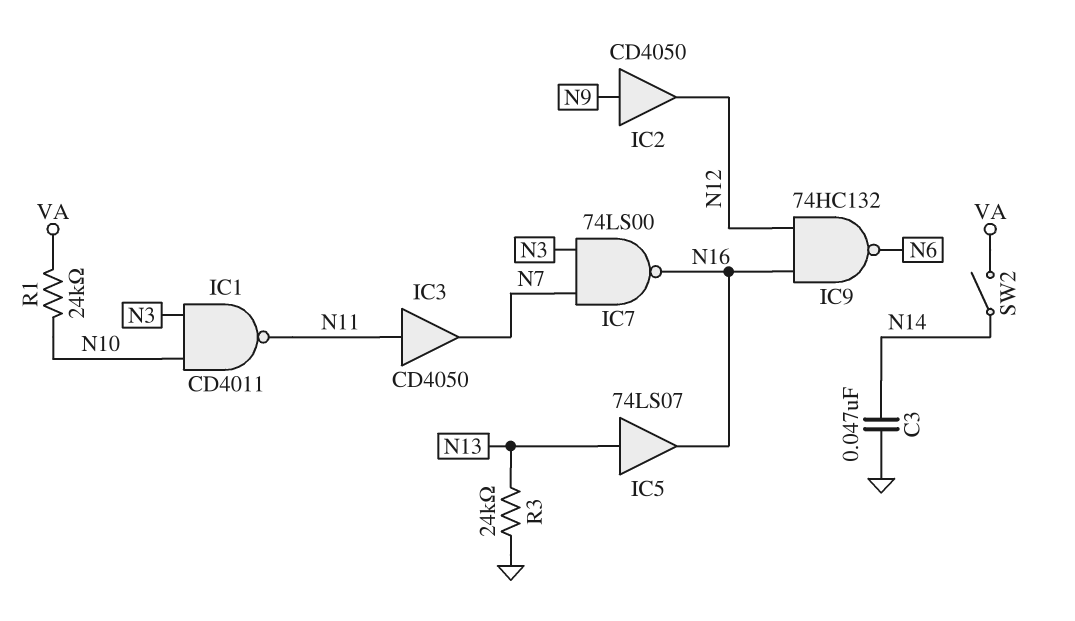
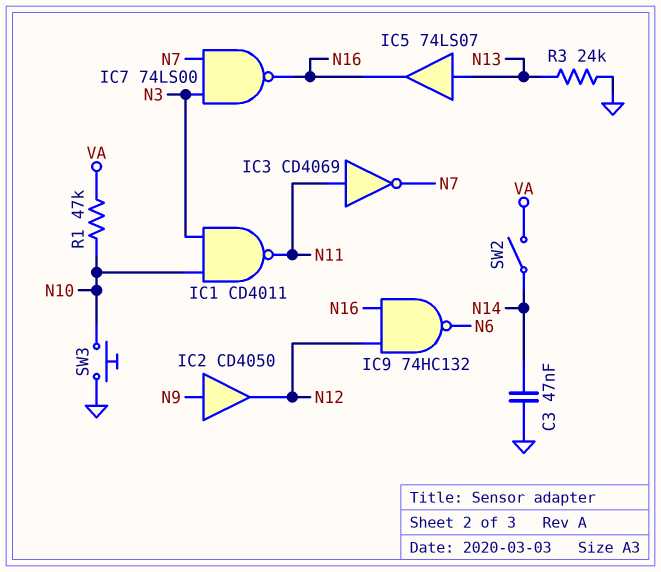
IC3: buffer CD4050 (in N11, out N7) -> NOT CD4069 (in N11, out N7)
R1: 24k (N10, VA) -> 47k (N10, VA)
SW3: none -> button (GND, N10)

